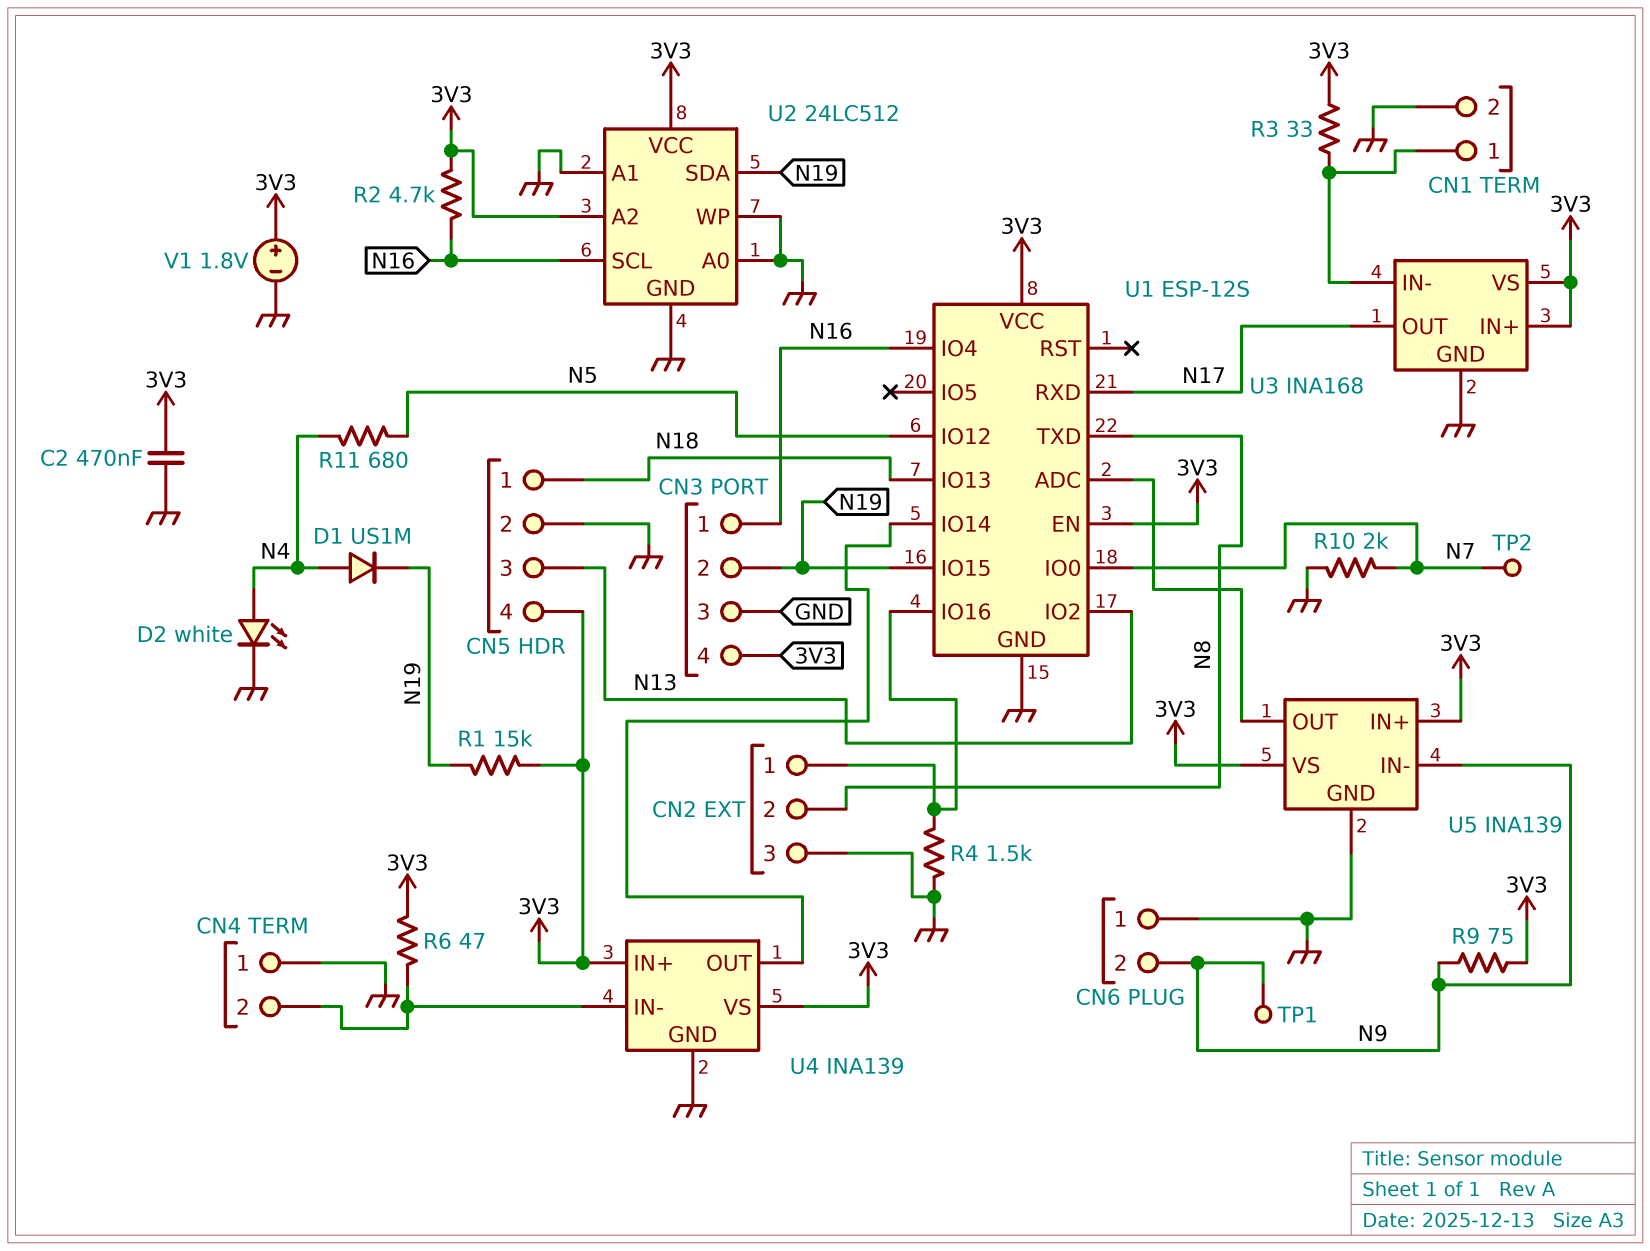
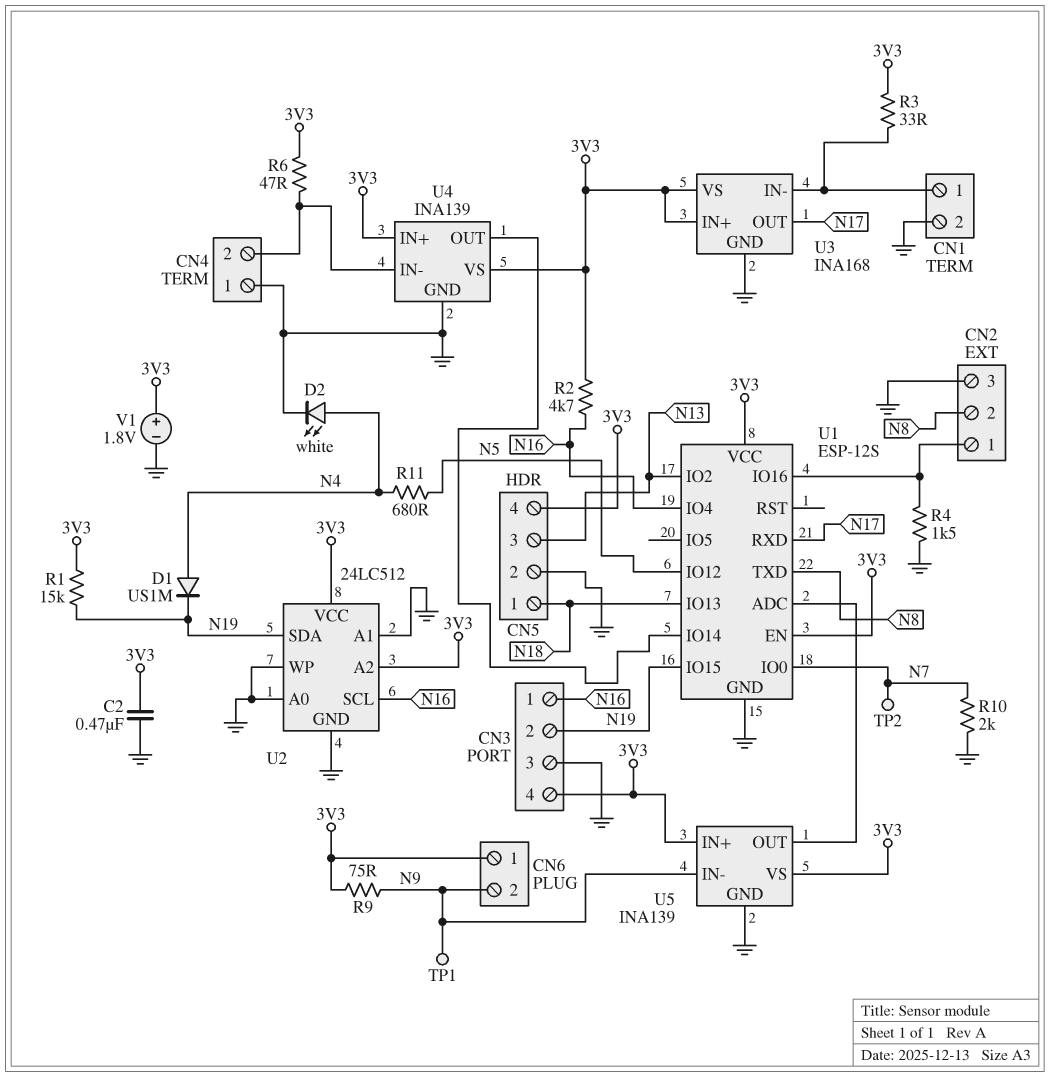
CN6 pin 1: GND -> 3V3

